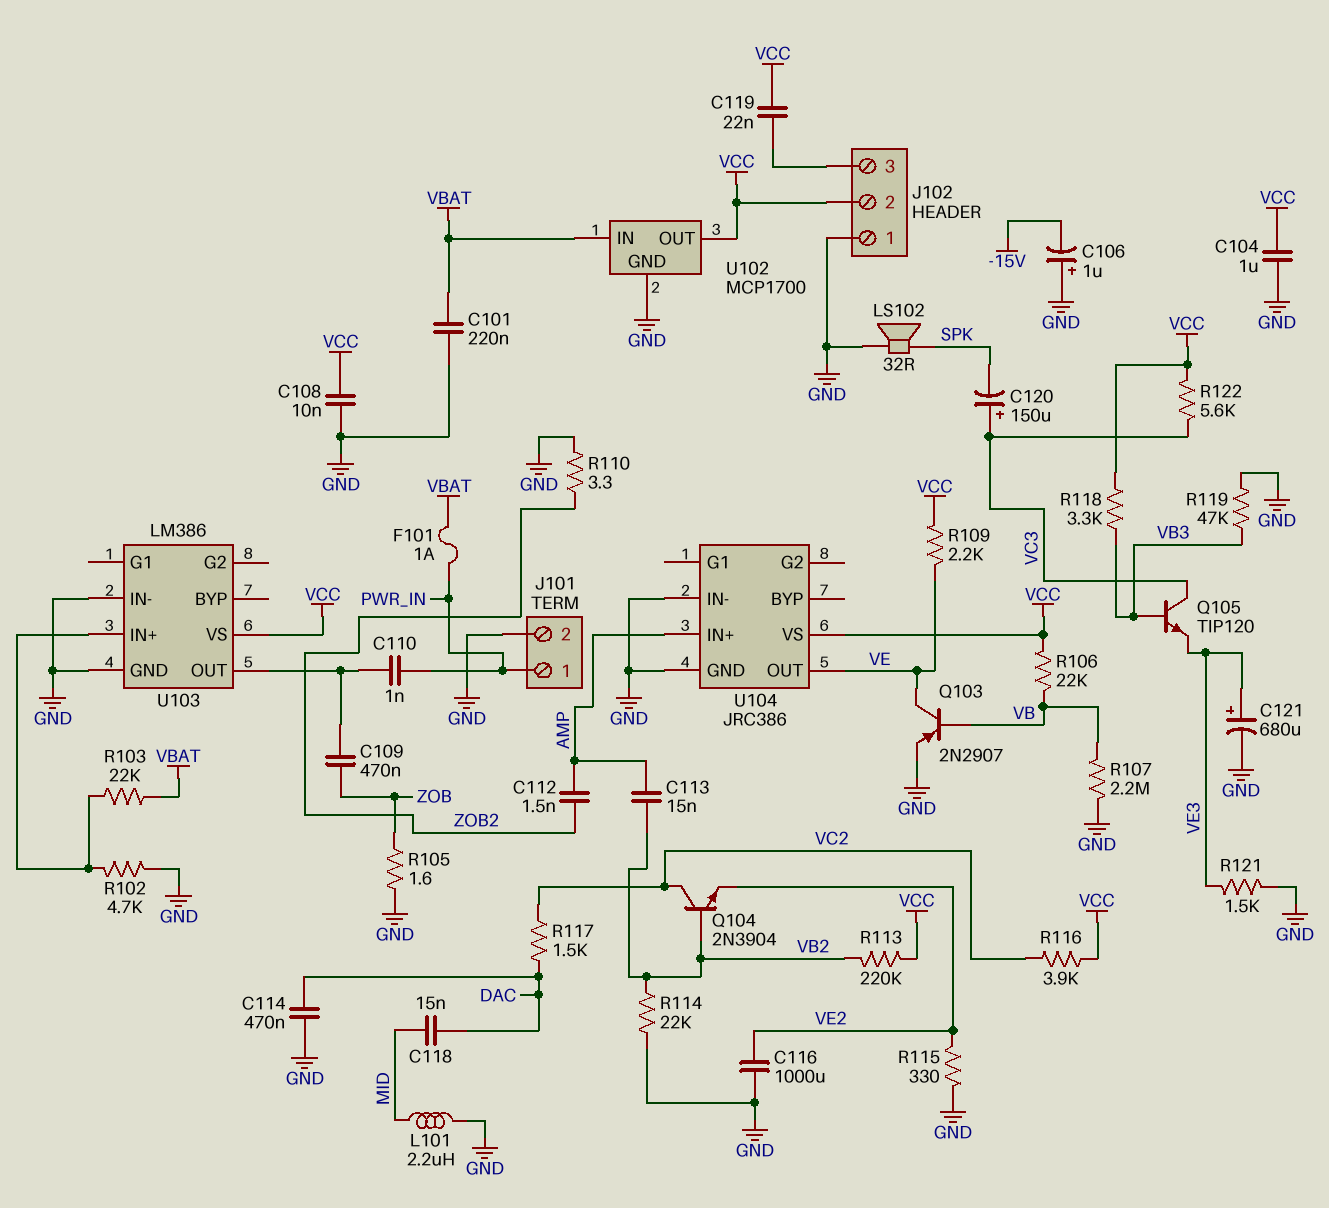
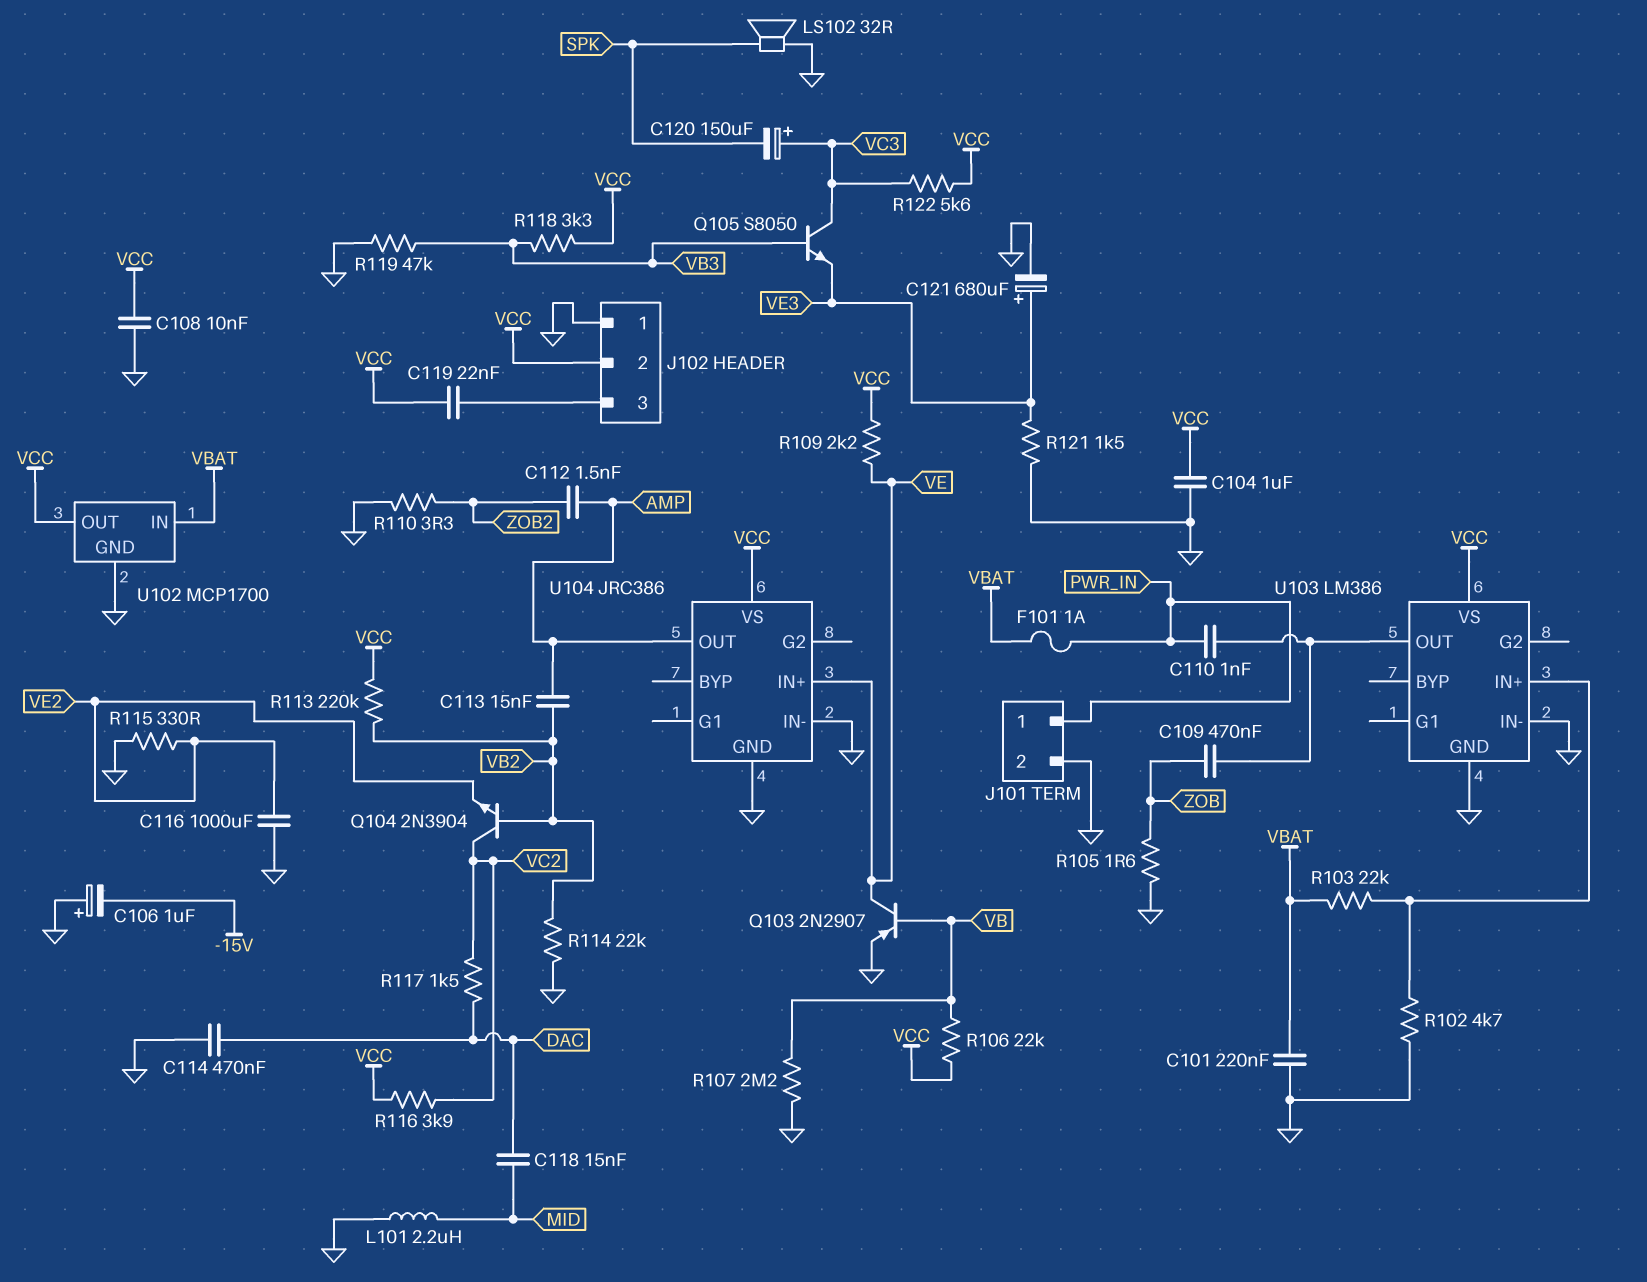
Q105: NPN TIP120 (B VB3, C VC3, E VE3) -> NPN S8050 (B VB3, C VC3, E VE3)
U104 pin IN+: AMP -> VE
U104 pin OUT: VE -> AMP

